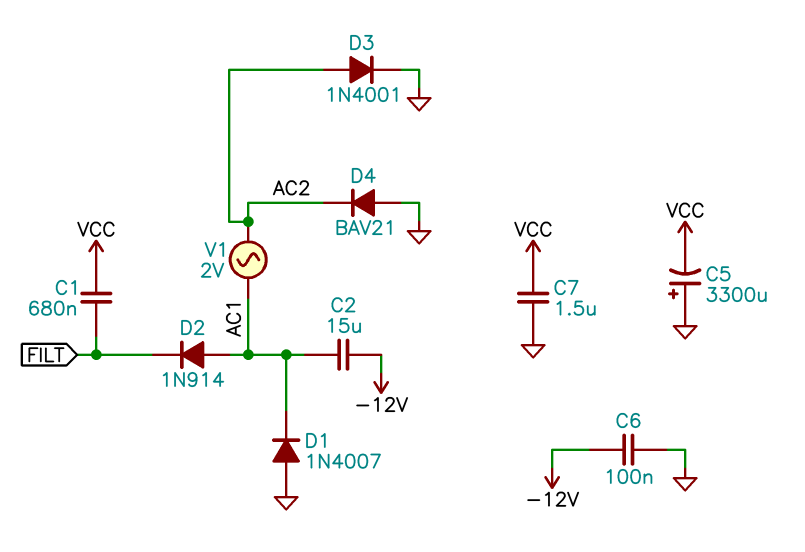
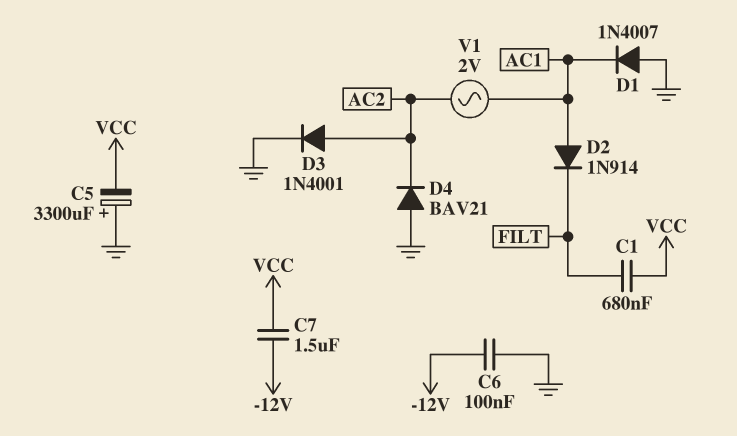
C2: 15uF (-12V, AC1) -> none
C7: 1.5uF (GND, VCC) -> 1.5uF (-12V, VCC)

